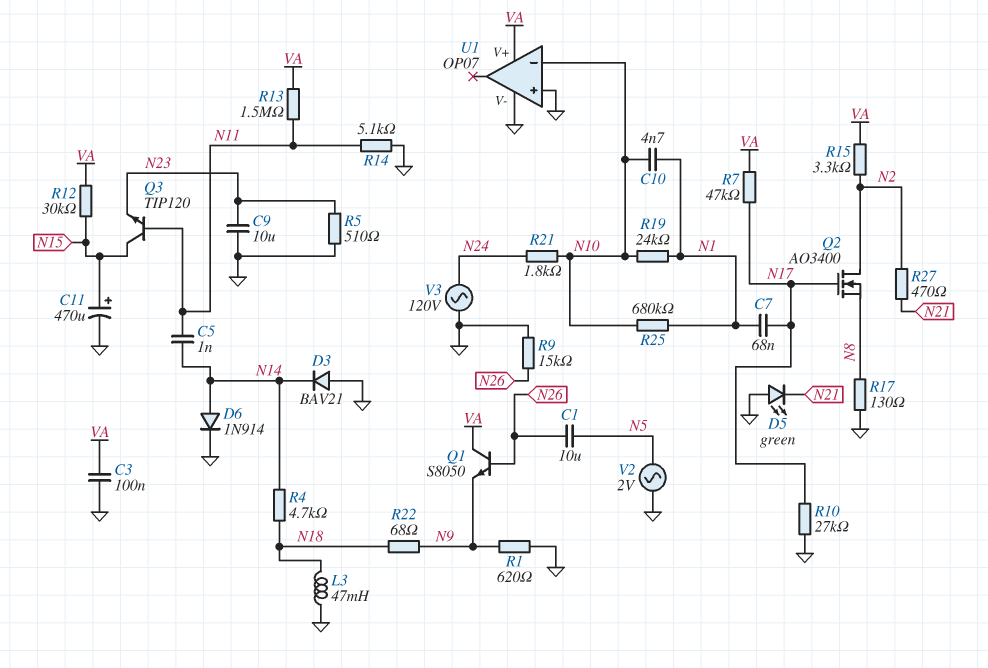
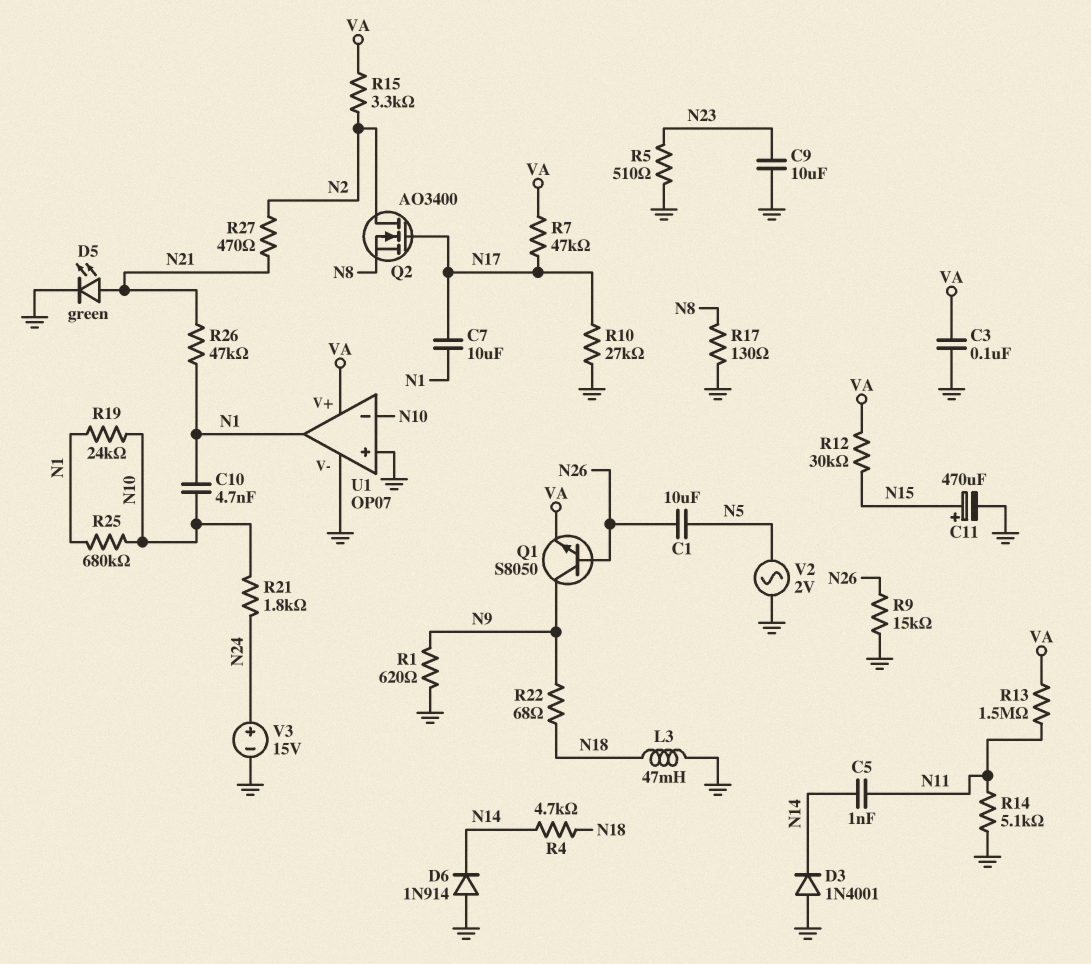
C7: 68nF (N1, N17) -> 10uF (N1, N17)
D3: diode BAV21 (A GND, K N14) -> diode 1N4001 (A GND, K N14)
D5: LED green (A GND, K N21) -> LED green (A N21, K GND)
D6: diode 1N914 (A N14, K GND) -> diode 1N914 (A GND, K N14)
Q1: NPN S8050 (B N26, C VA, E N9) -> NPN S8050 (B N26, C N9, E VA)
Q3: NPN TIP120 (B N11, C N15, E N23) -> none
R26: none -> 47k (N1, N21)
U1 pin out: none -> N1
V3: AC 120V (GND, N24) -> 15V (plus N24, minus GND)

